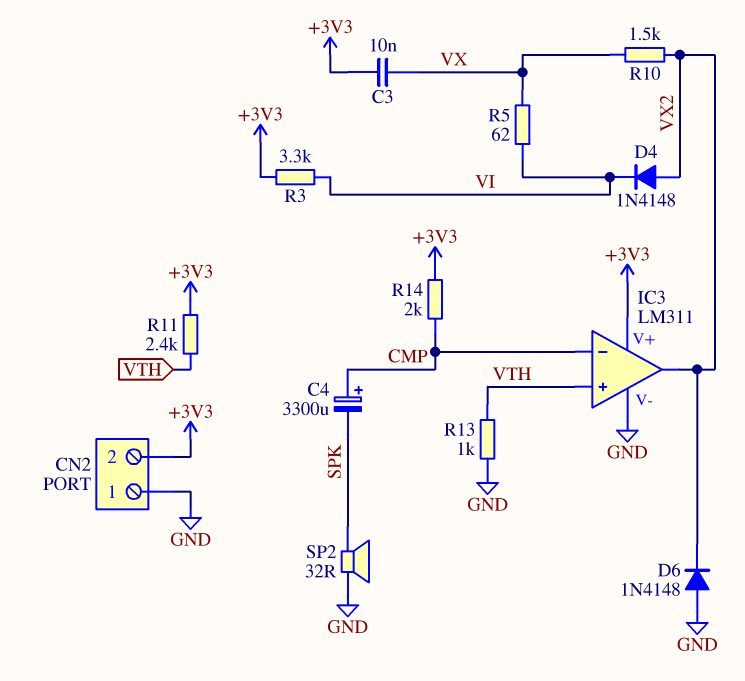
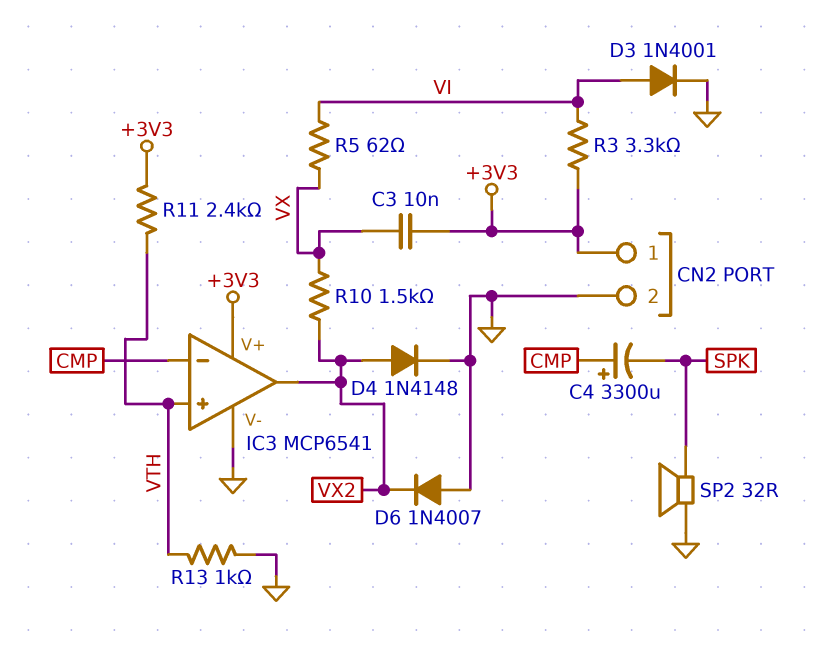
CN2 pin 1: GND -> +3V3
CN2 pin 2: +3V3 -> GND
D3: none -> diode 1N4001 (A VI, K GND)
D4: diode 1N4148 (A VX2, K VI) -> diode 1N4148 (A VX2, K GND)
D6: diode 1N4148 (A GND, K VX2) -> diode 1N4007 (A GND, K VX2)
IC3: LM311 -> MCP6541
R14: 2k (+3V3, CMP) -> none

